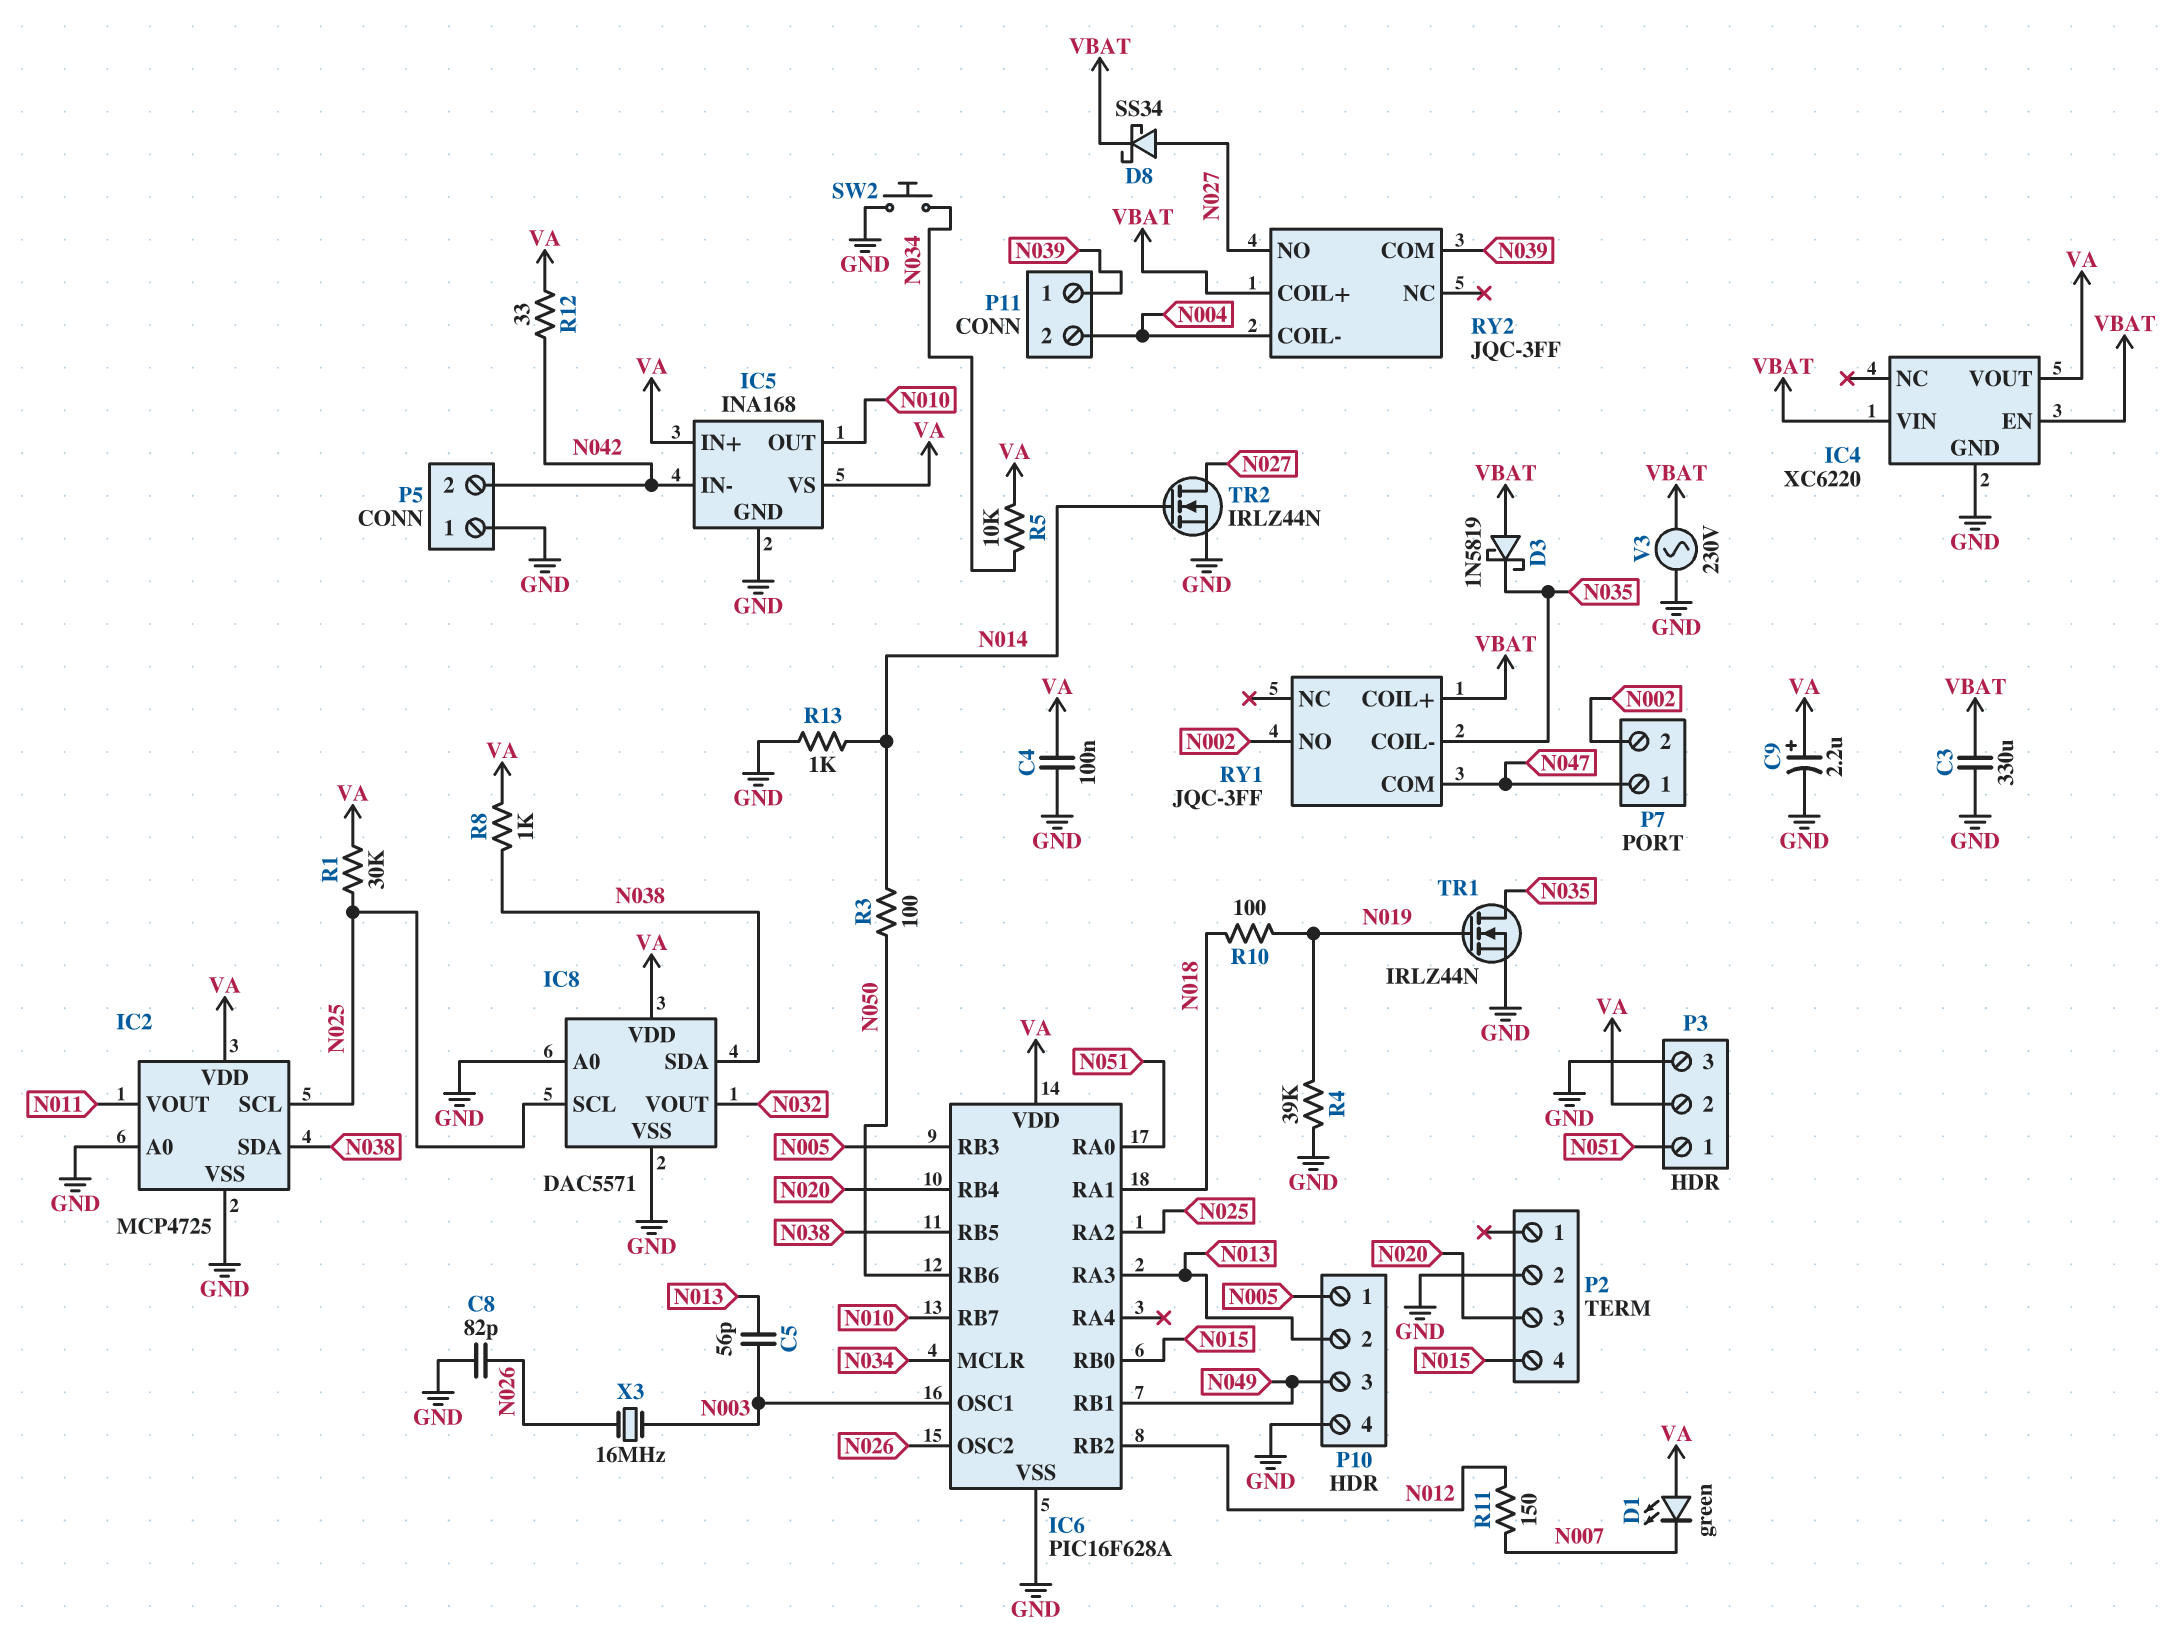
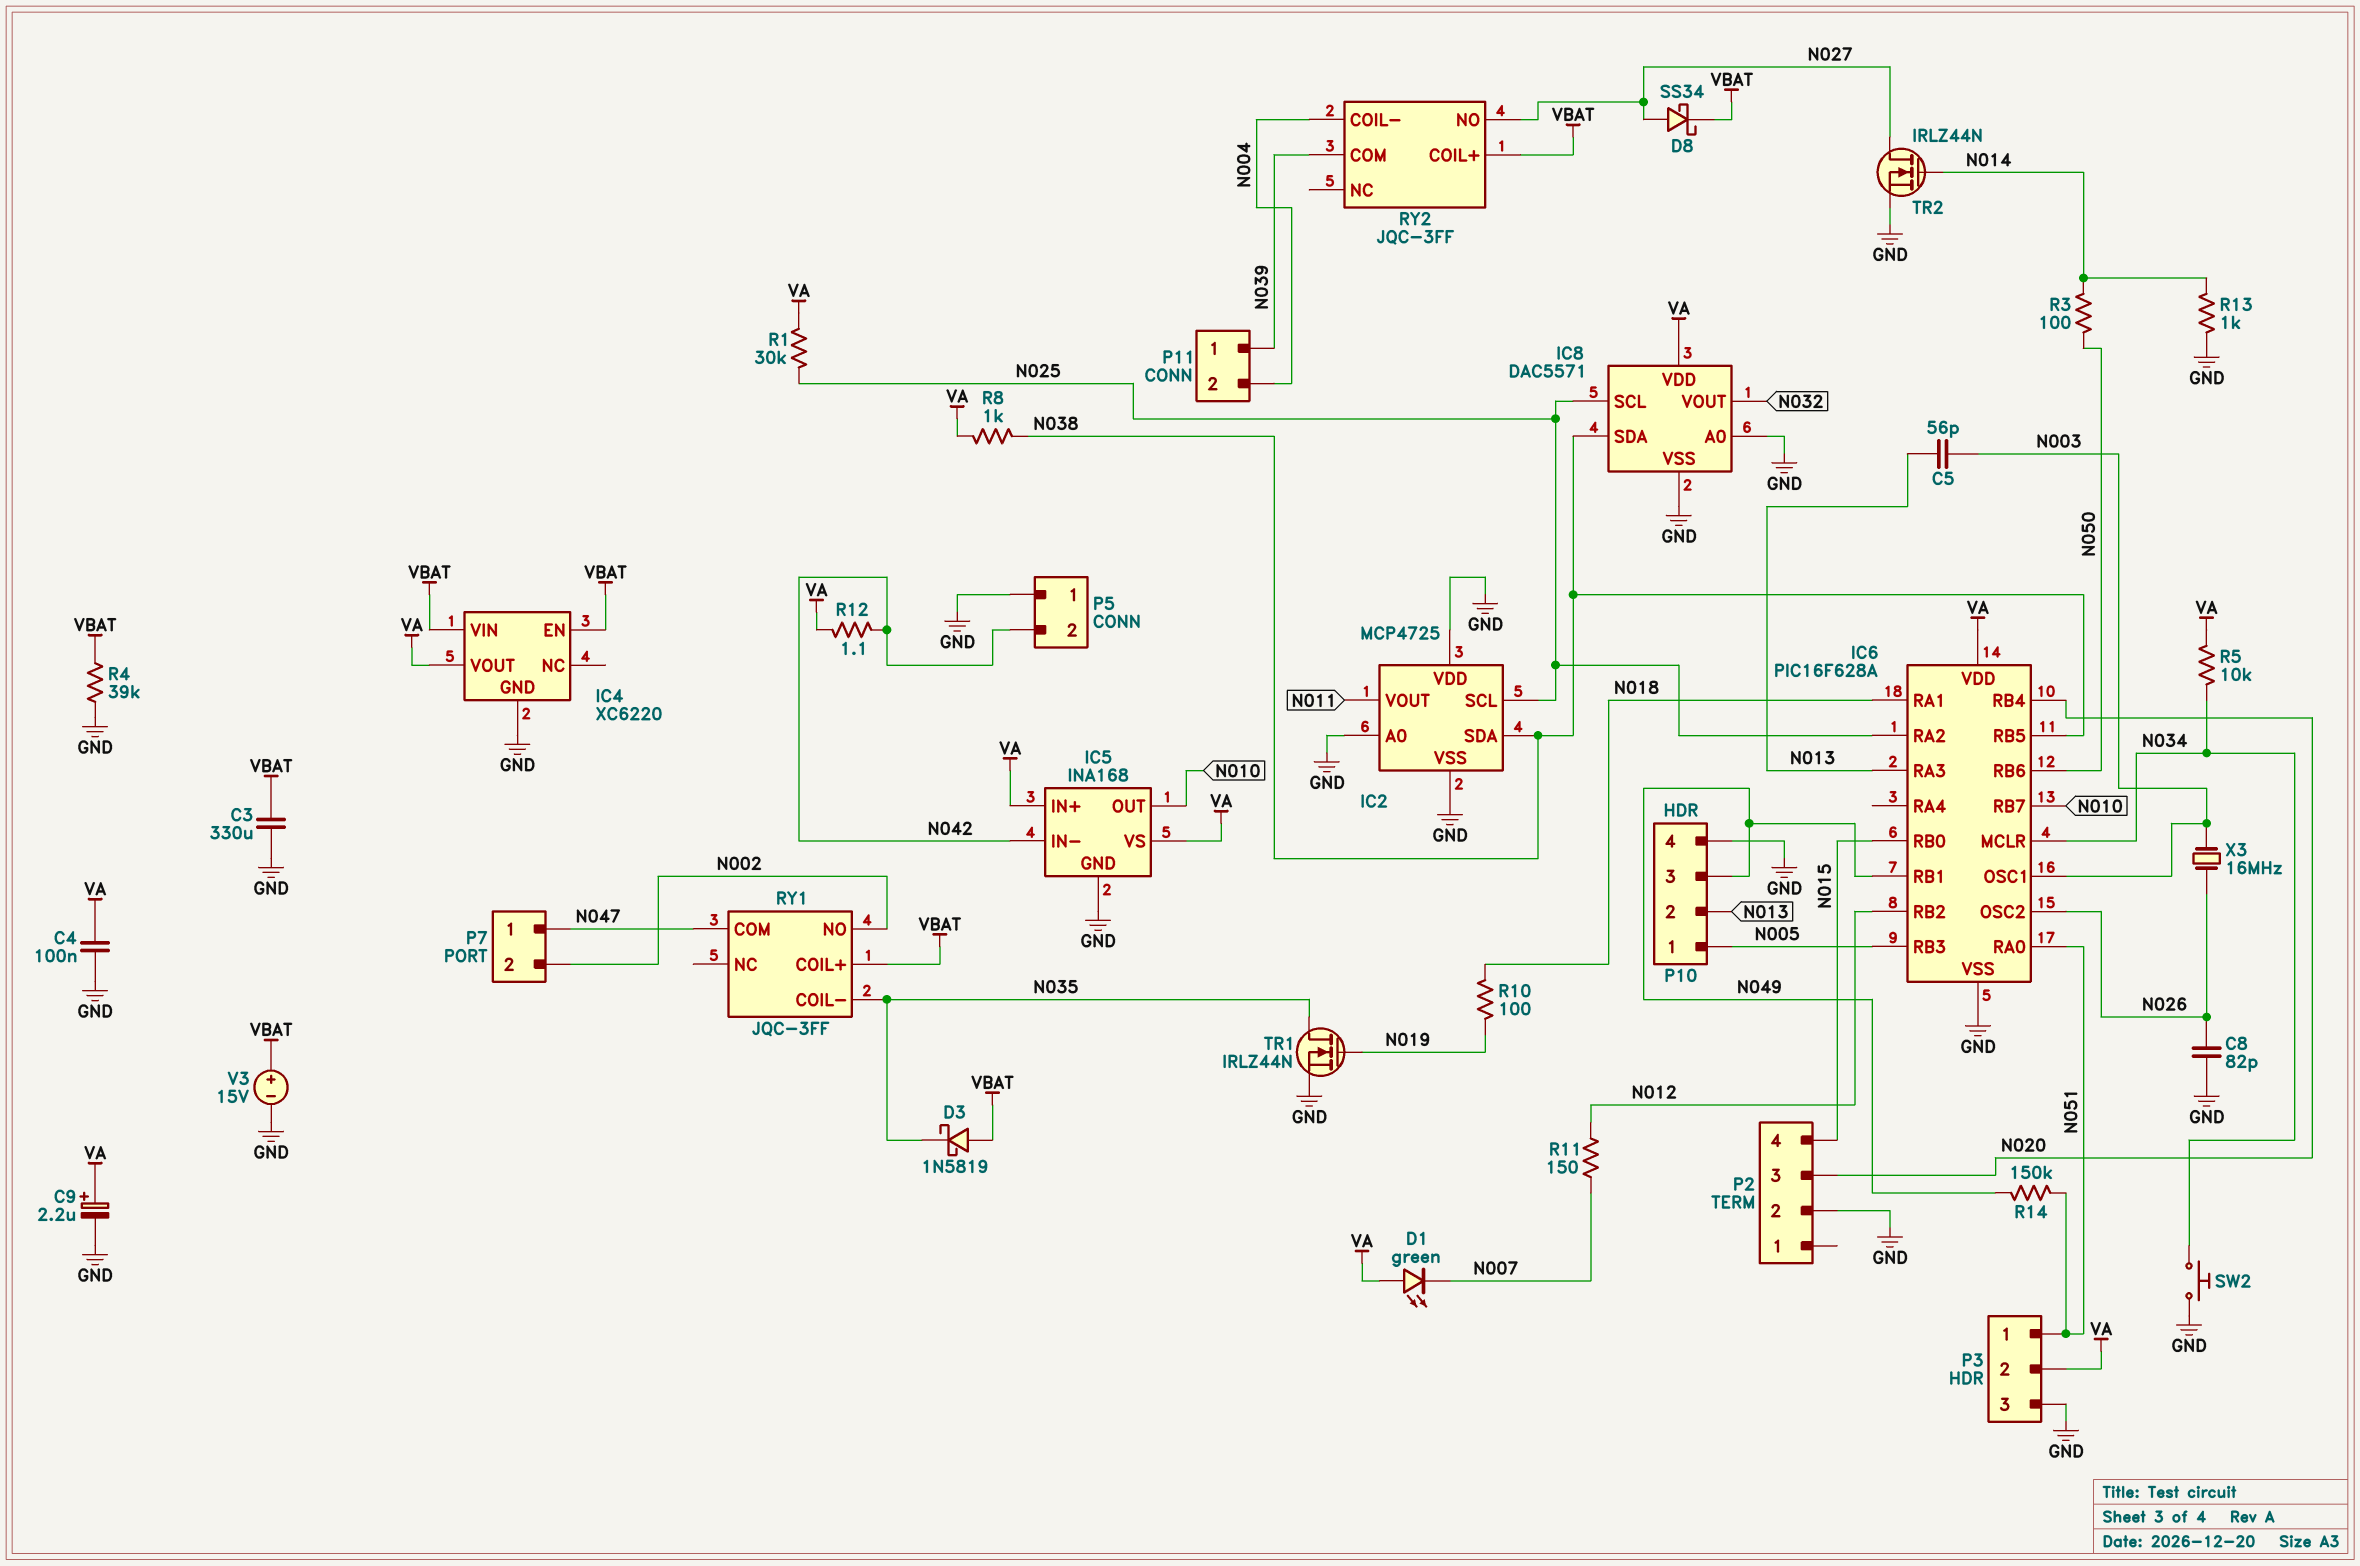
IC2 pin VDD: VA -> GND
R4: 39k (GND, N019) -> 39k (GND, VBAT)
R12: 33 (N042, VA) -> 1.1 (N042, VA)
R14: none -> 150k (N049, N051)
V3: AC 230V (GND, VBAT) -> 15V (plus VBAT, minus GND)

